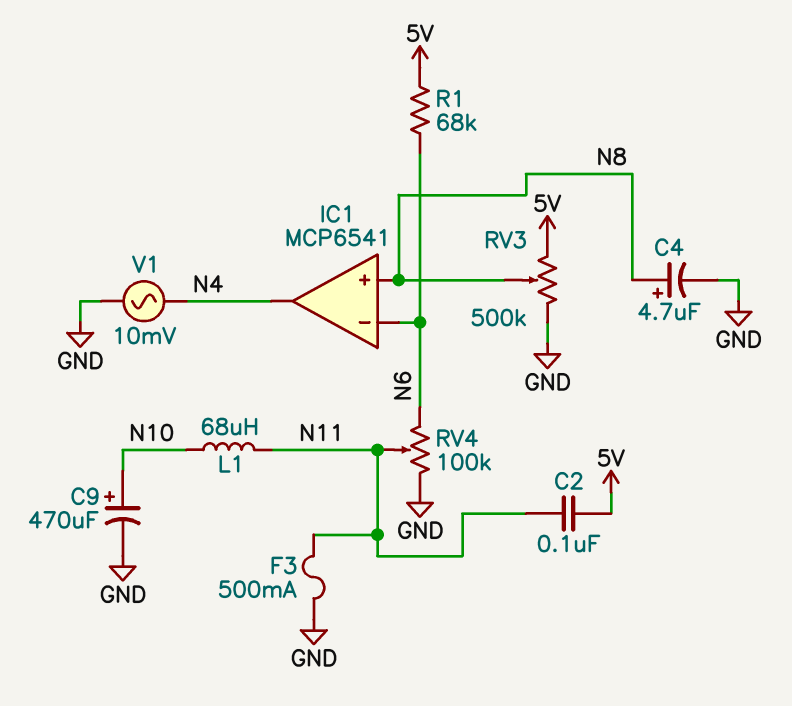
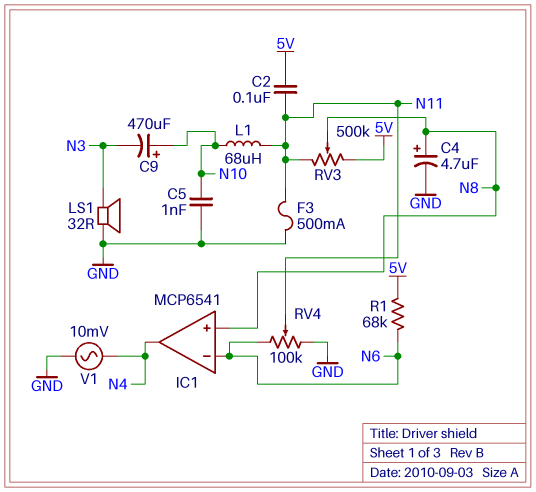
C5: none -> 1nF (GND, N10)
C9: 470uF (plus N10, minus GND) -> 470uF (plus N10, minus N3)
LS1: none -> speaker 32R (GND, N3)
RV3: 500k (5V, GND, wiper N8) -> 500k (5V, N11, wiper N8)

